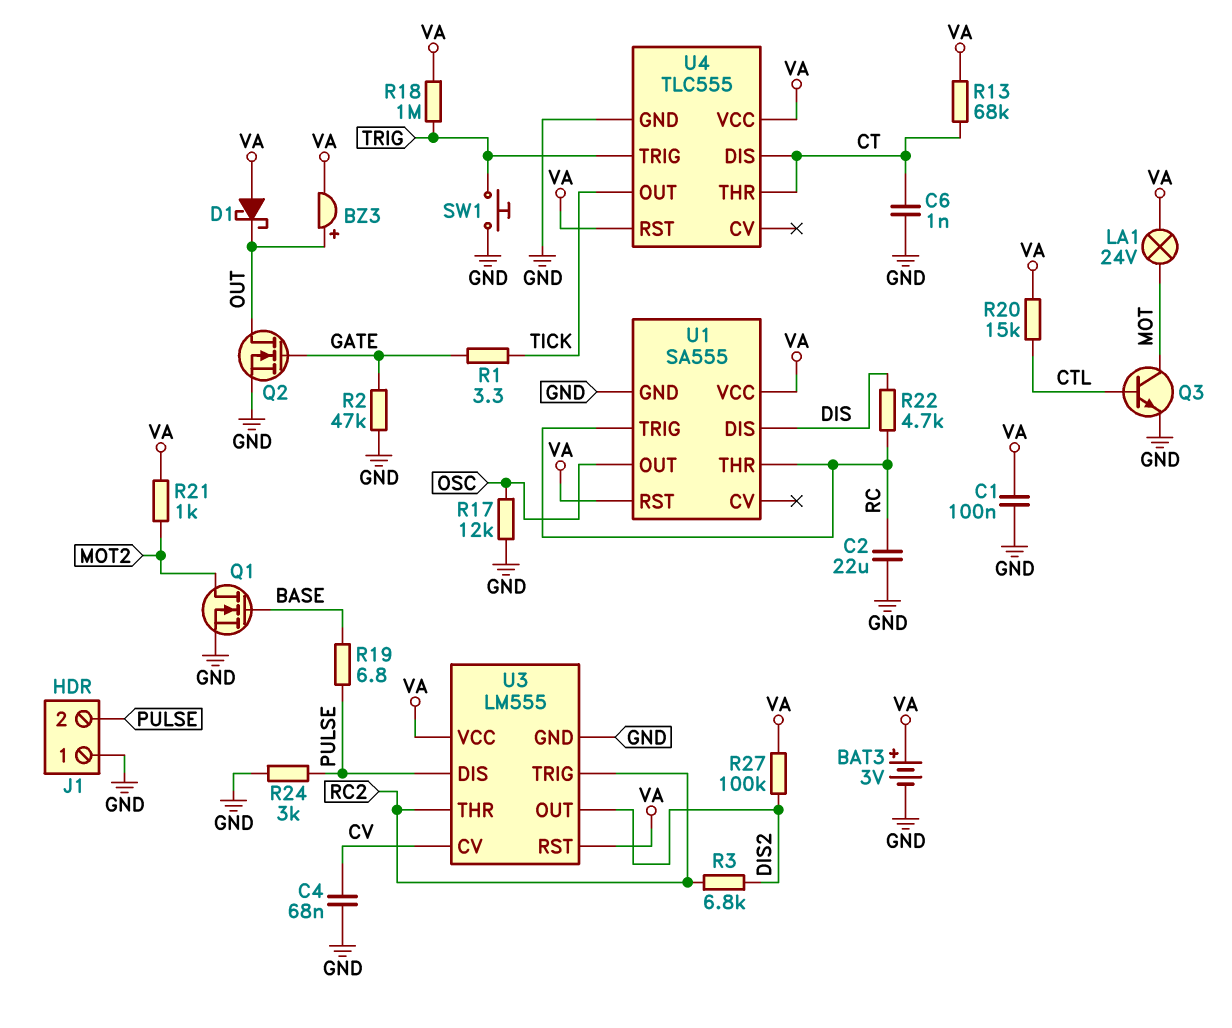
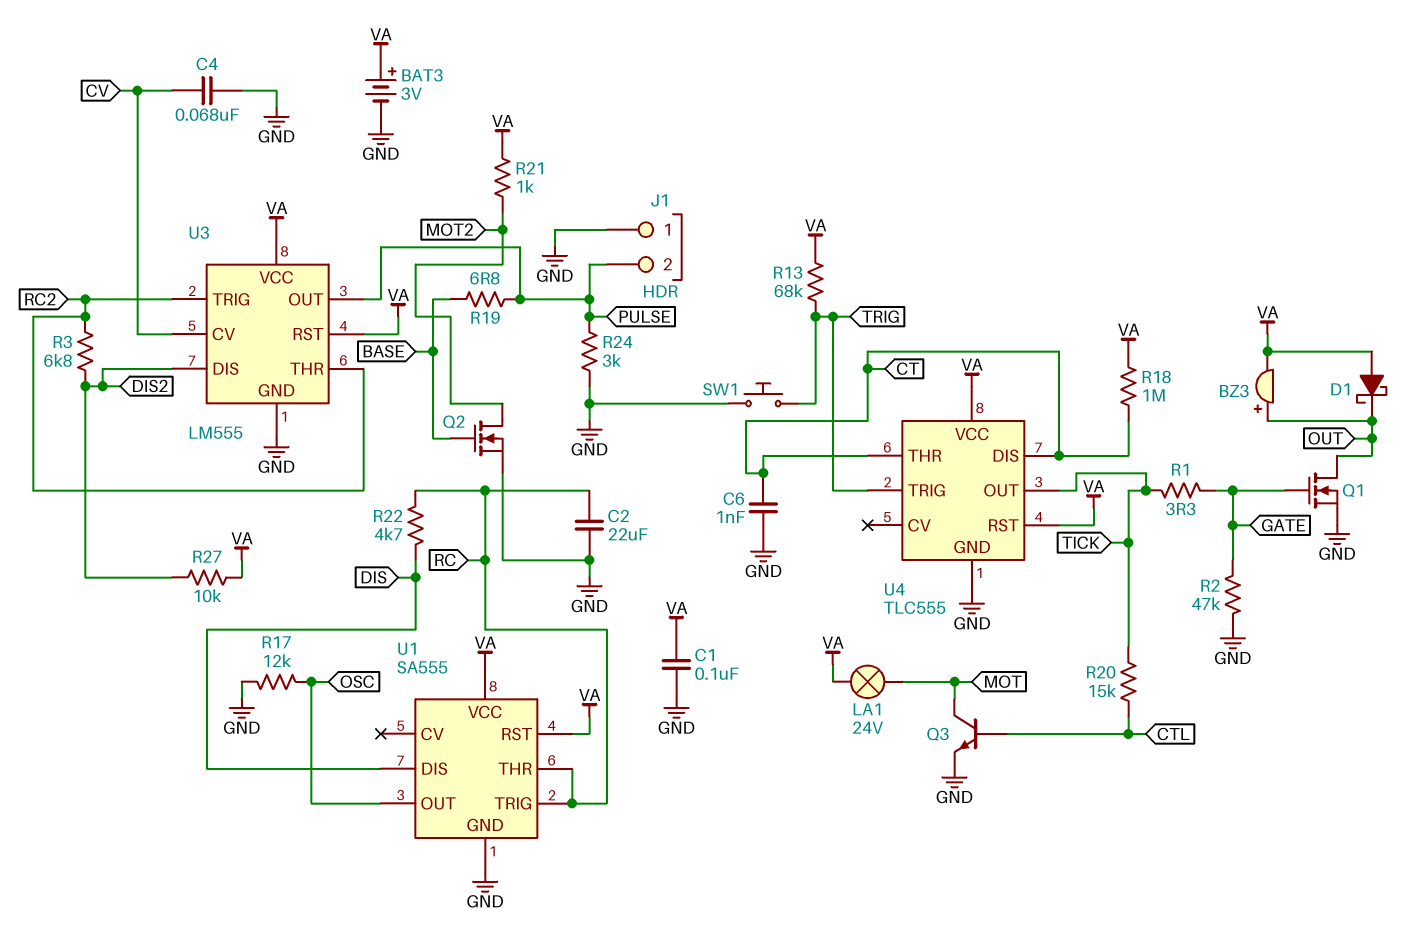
Q1: NMOS (G BASE, D MOT2, S GND) -> NMOS (G GATE, D OUT, S GND)
Q2: NMOS (G GATE, D OUT, S GND) -> NMOS (G BASE, D MOT2, S GND)
R13: 68k (CT, VA) -> 68k (TRIG, VA)
R18: 1M (TRIG, VA) -> 1M (CT, VA)
R20: 15k (CTL, VA) -> 15k (CTL, TICK)
R27: 100k (DIS2, VA) -> 10k (DIS2, VA)
U3 pin DIS: PULSE -> DIS2
U3 pin OUT: DIS2 -> PULSE

